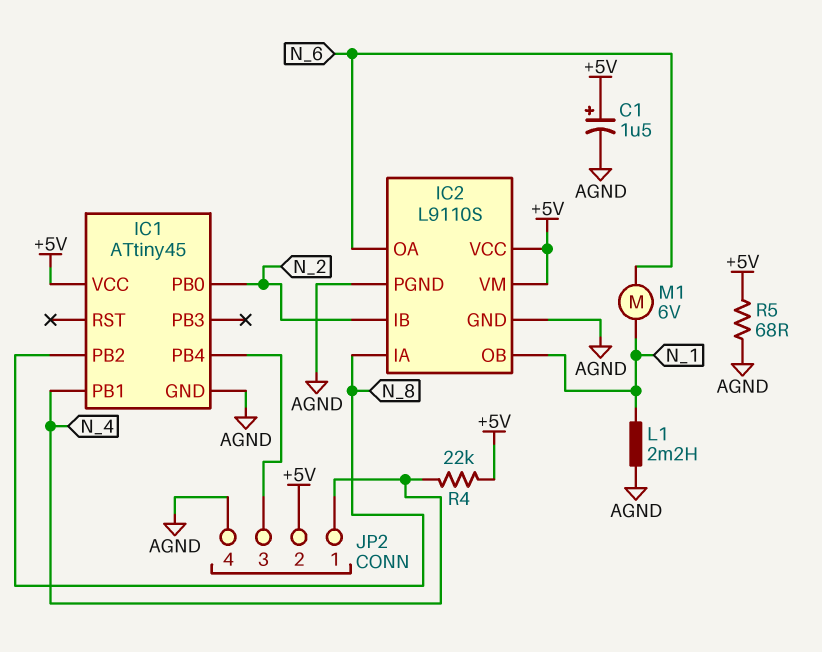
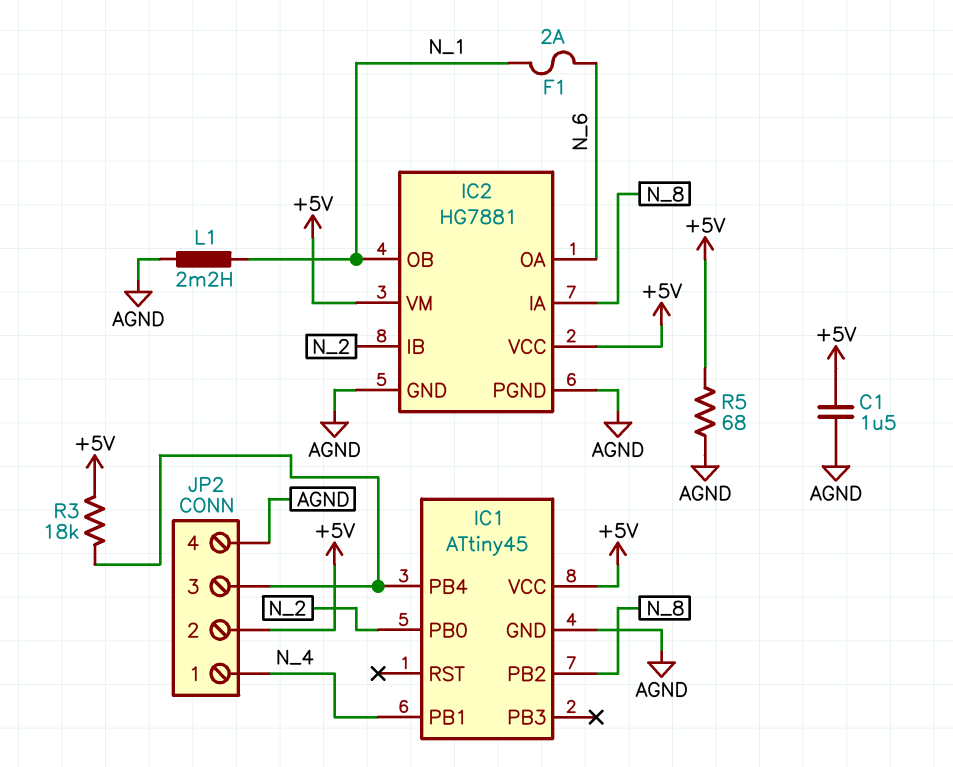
C1: 1.5uF (plus +5V, minus AGND) -> 1.5uF (+5V, AGND)
F1: none -> 2A (N_1, N_6)
IC2: L9110S -> HG7881
M1: motor 6V (N_1, N_6) -> none
R3: none -> 18k (+5V, IC1/PB4)
R4: 22k (+5V, N_4) -> none

